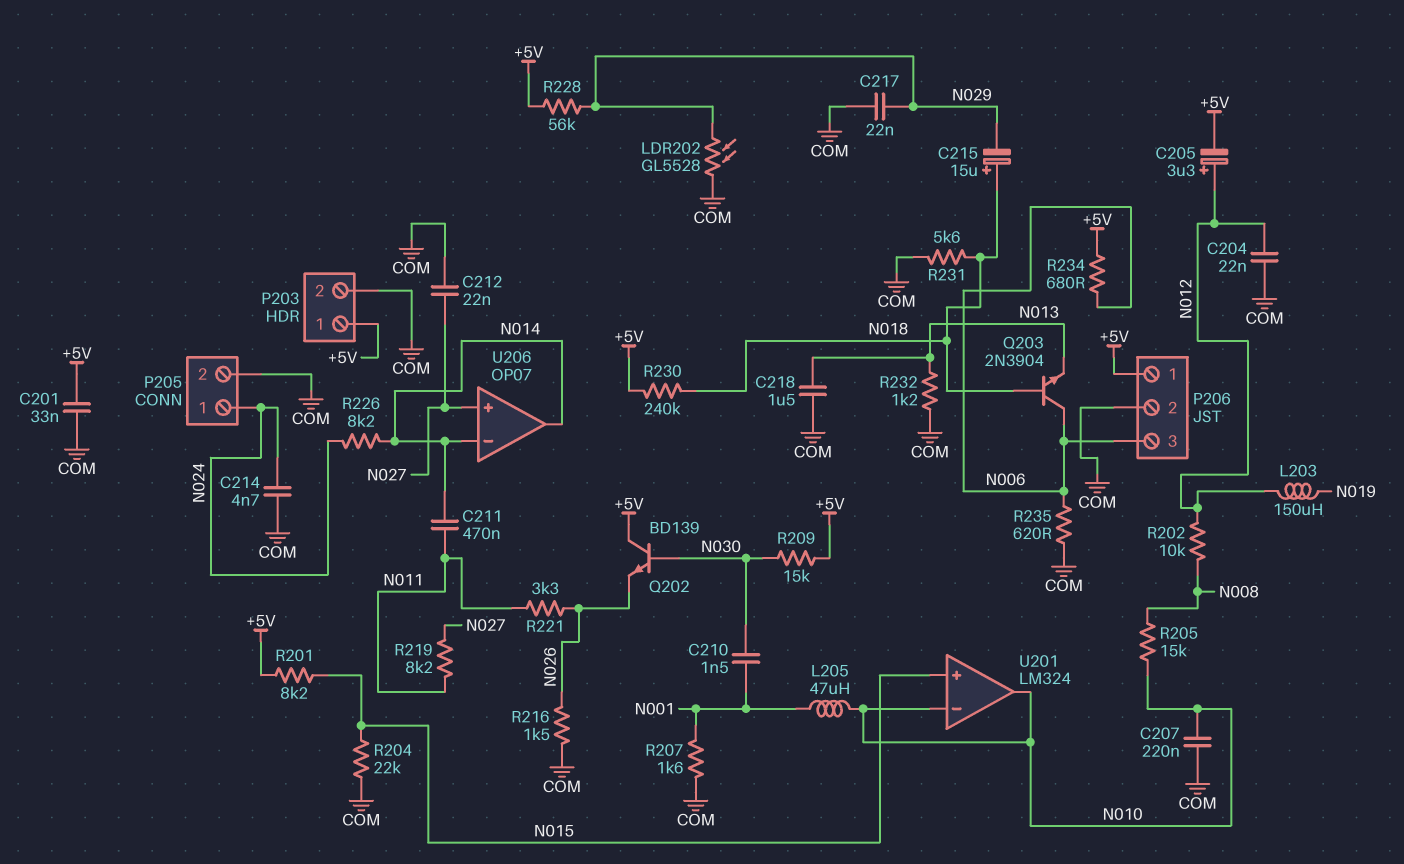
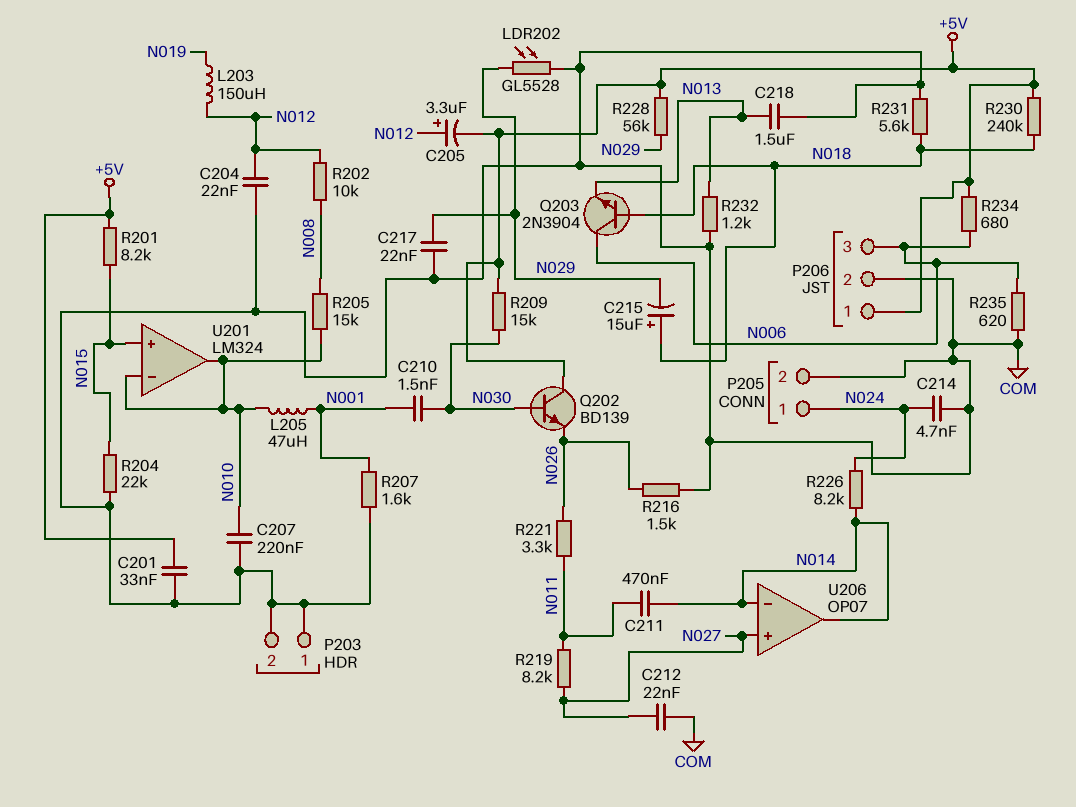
P203 pin 1: +5V -> COM

